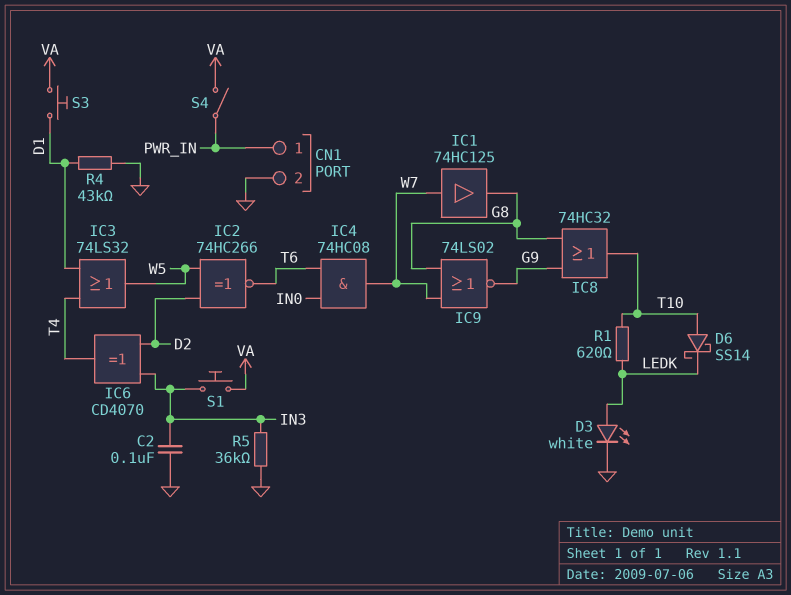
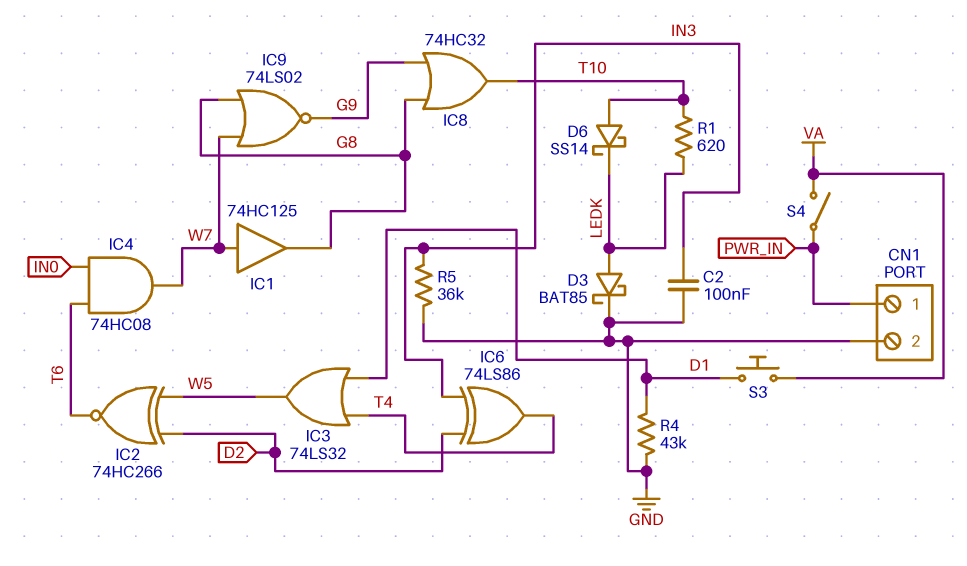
D3: LED white (A LEDK, K GND) -> schottky BAT85 (A LEDK, K GND)
IC6: XOR CD4070 (in D2, in IN3, out T4) -> XOR 74LS86 (in D2, in IN3, out T4)
S1: button (IN3, VA) -> none

